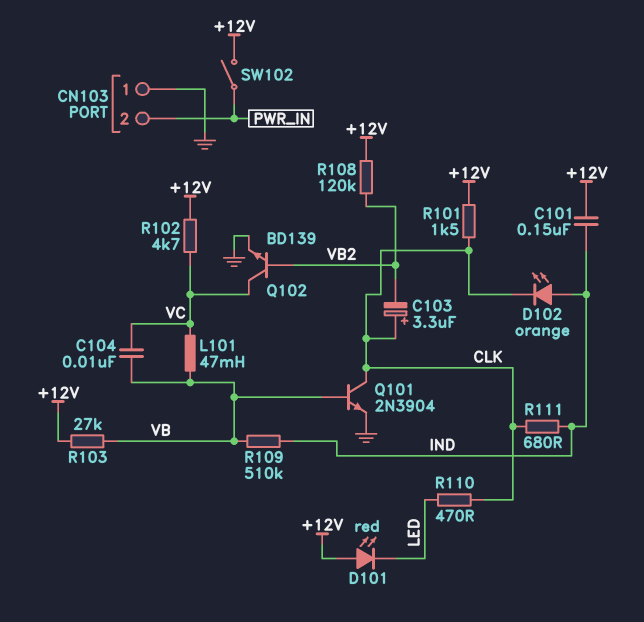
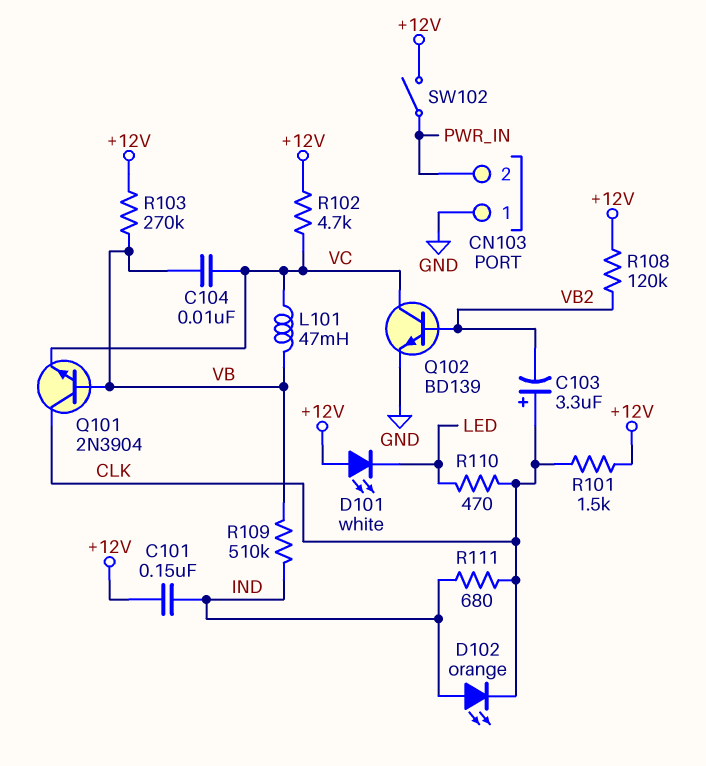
D101: LED red (A +12V, K LED) -> LED white (A +12V, K LED)
Q101: NPN 2N3904 (B VB, C CLK, E GND) -> NPN 2N3904 (B VB, C CLK, E VC)
R103: 27k (+12V, VB) -> 270k (+12V, VB)

